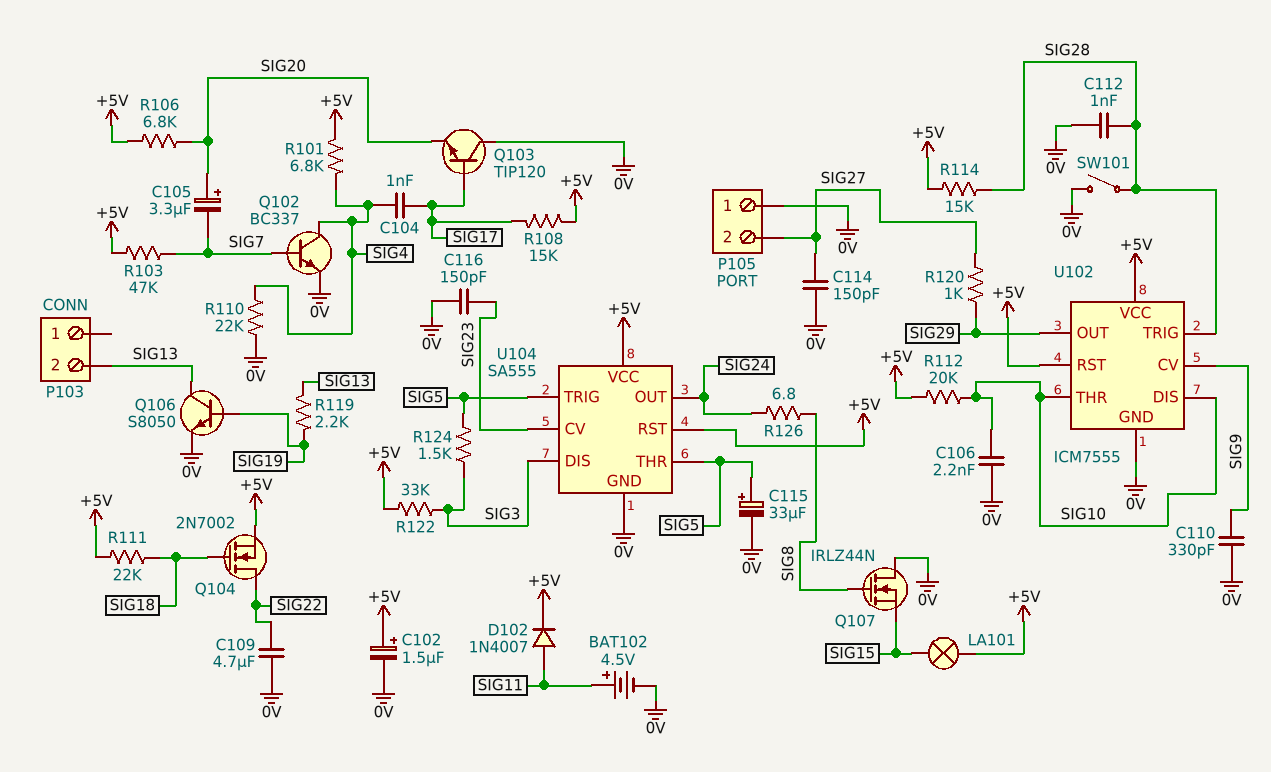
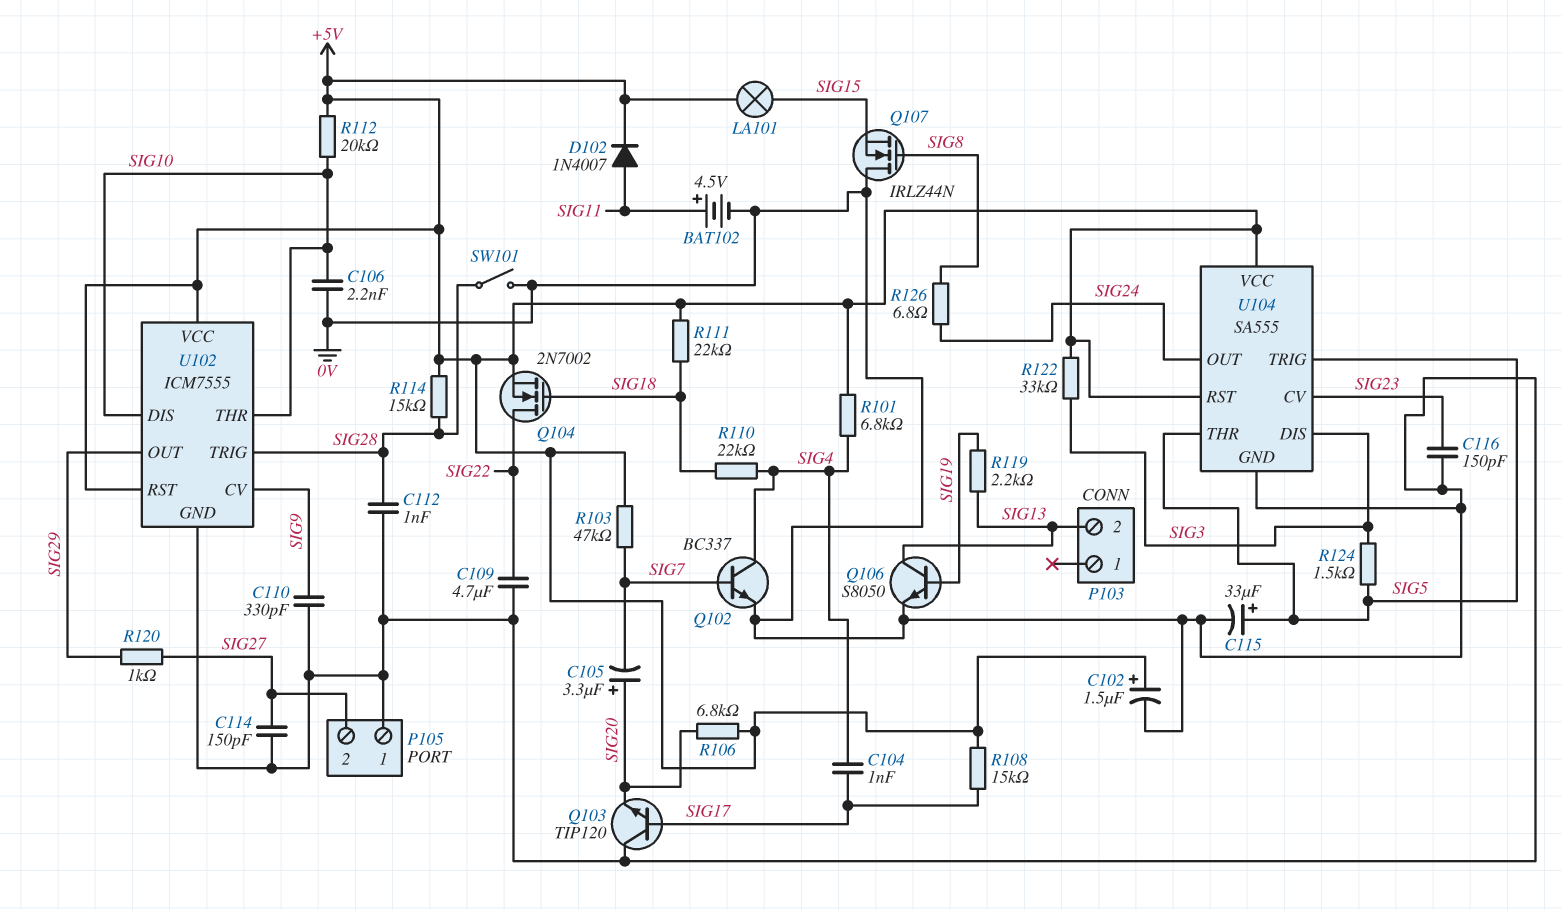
R110: 22k (0V, SIG4) -> 22k (SIG4, SIG18)

